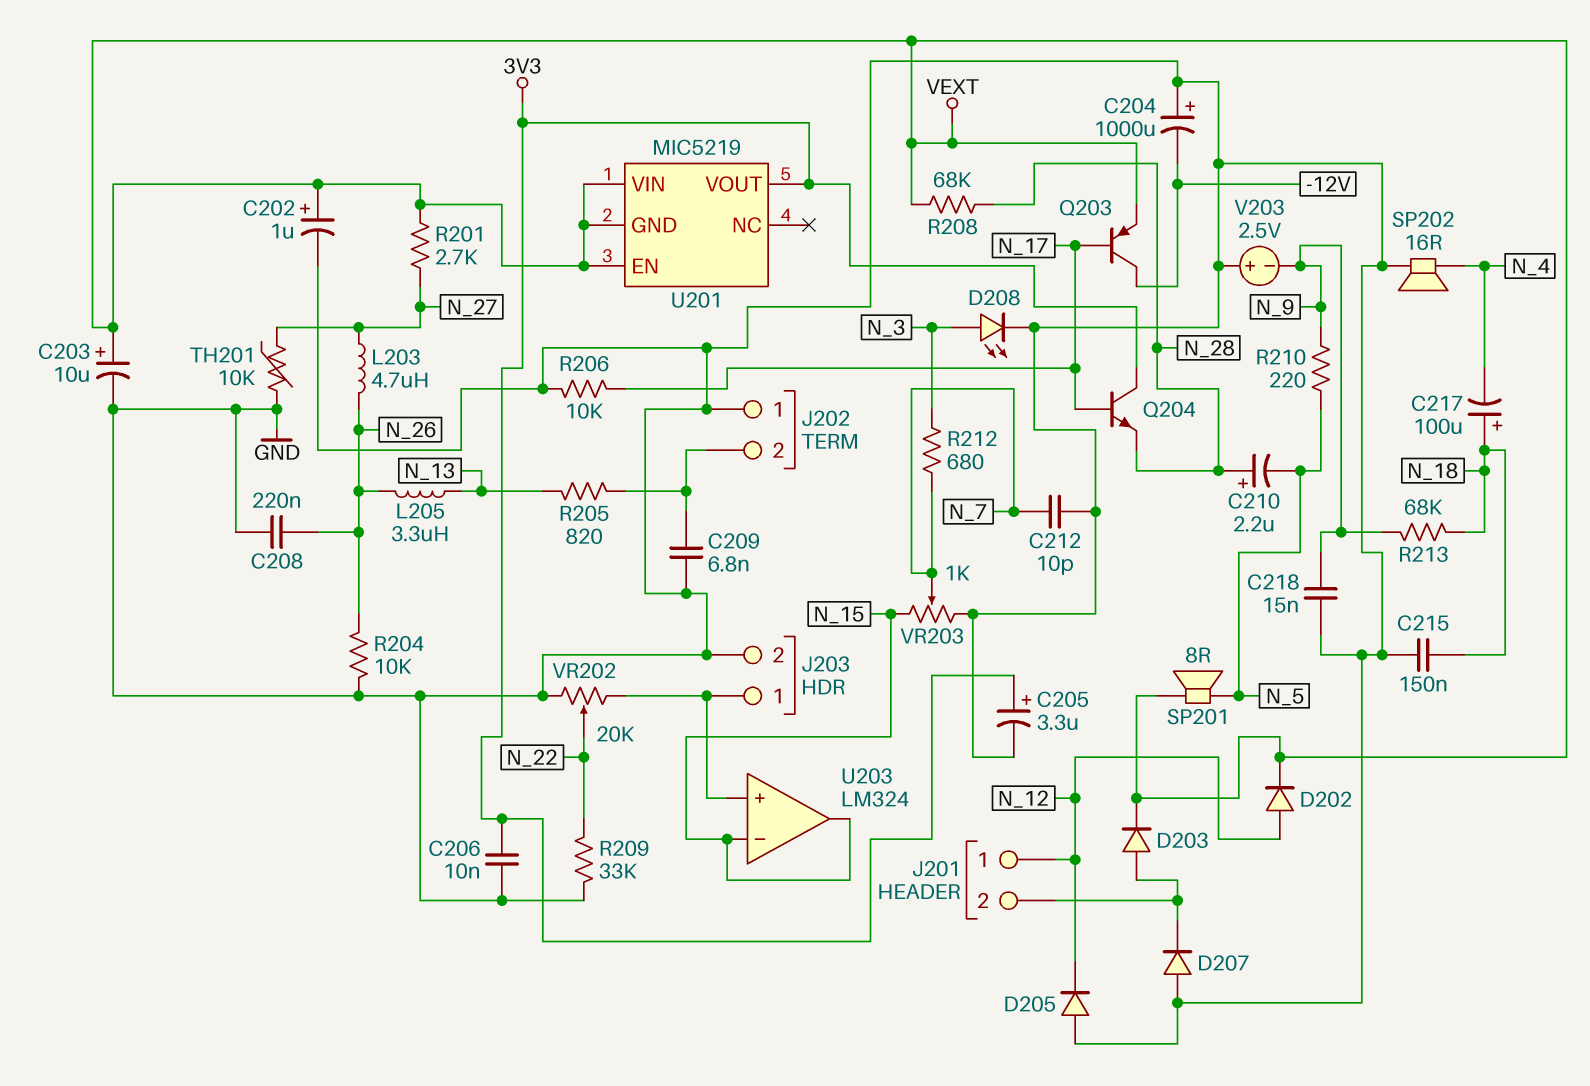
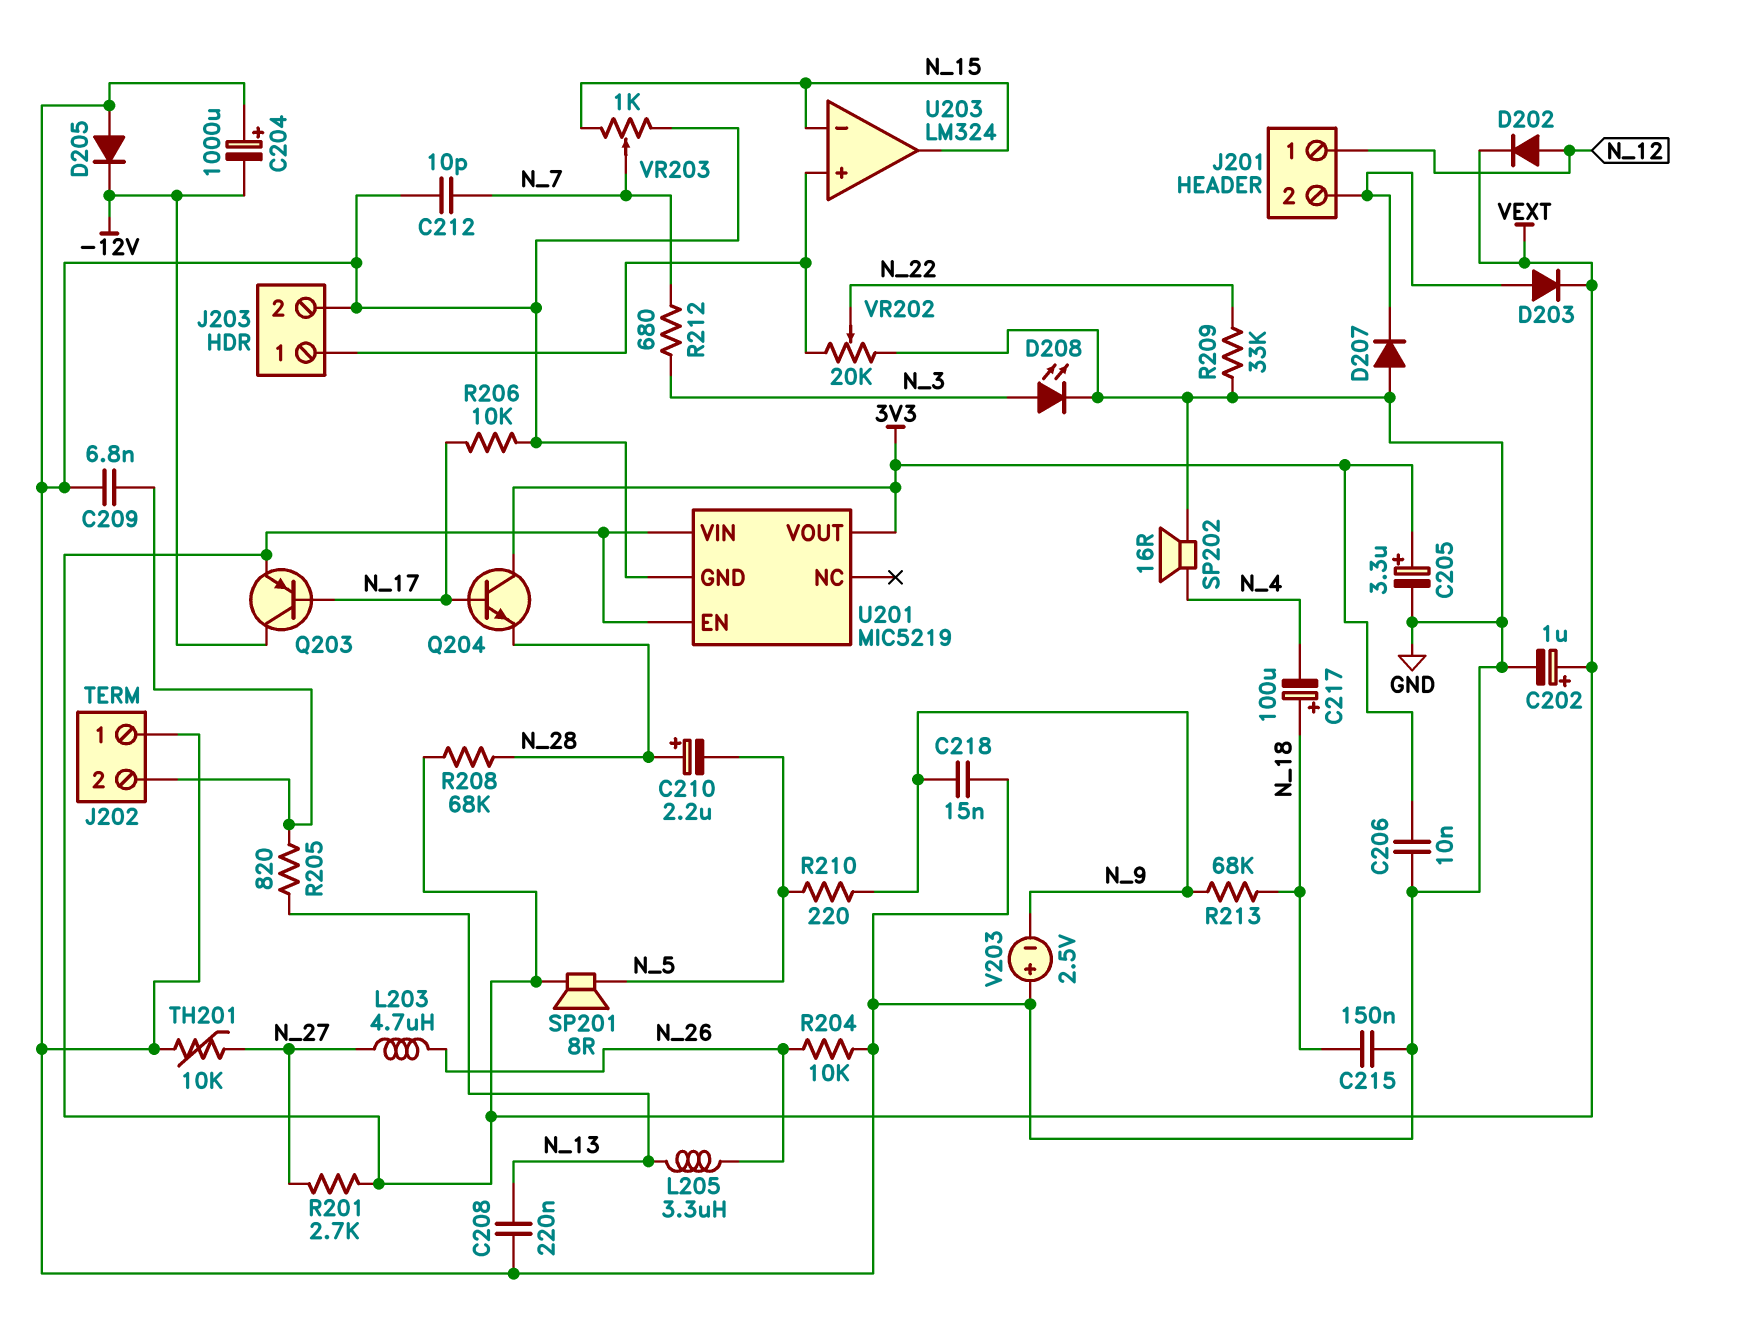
C203: 10uF (plus VEXT, minus GND) -> none
C208: 220nF (GND, N_26) -> 220nF (GND, N_13)
D205: diode (A GND, K N_12) -> diode (A GND, K -12V)
U201 pin GND: VEXT -> GND

